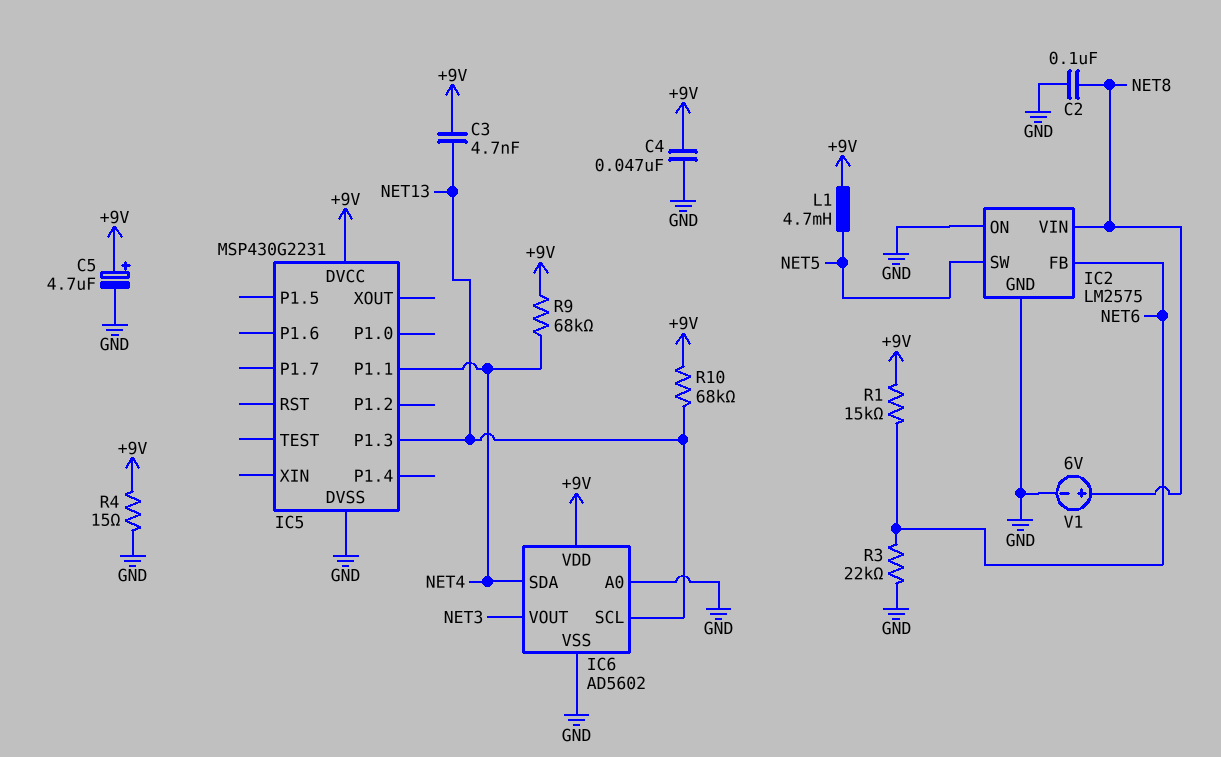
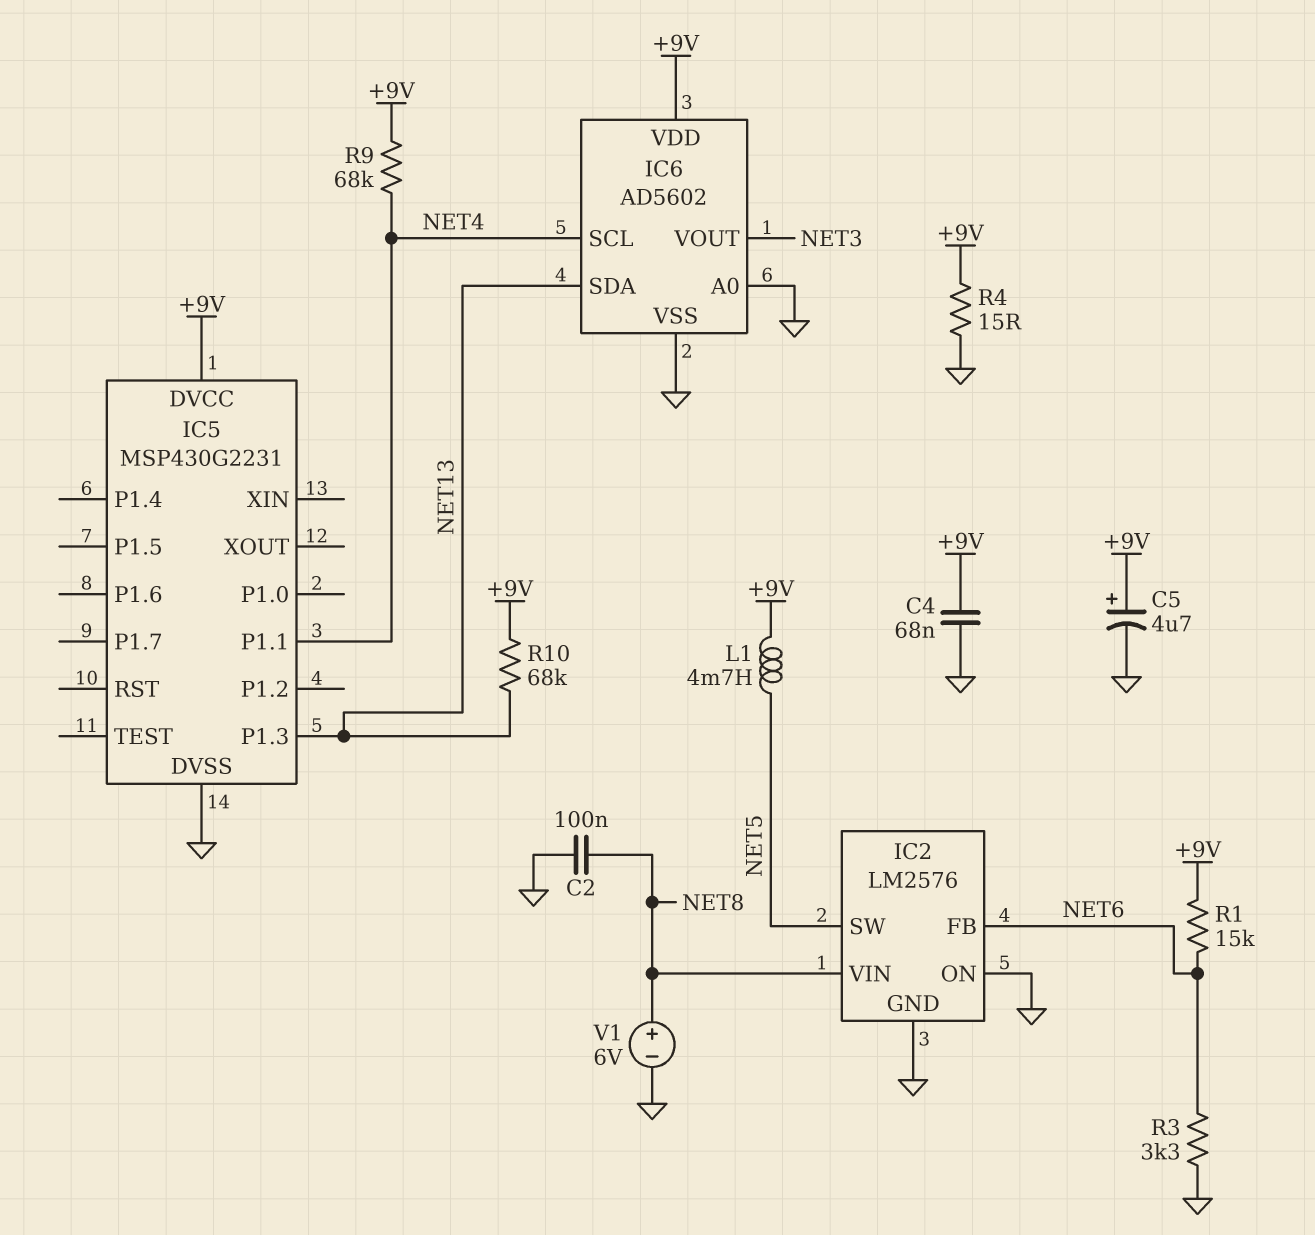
C3: 4.7nF (+9V, NET13) -> none
C4: 47nF (+9V, GND) -> 68nF (+9V, GND)
IC2: LM2575 -> LM2576
IC6 pin SCL: NET13 -> NET4
IC6 pin SDA: NET4 -> NET13
R3: 22k (GND, NET6) -> 3.3k (GND, NET6)

